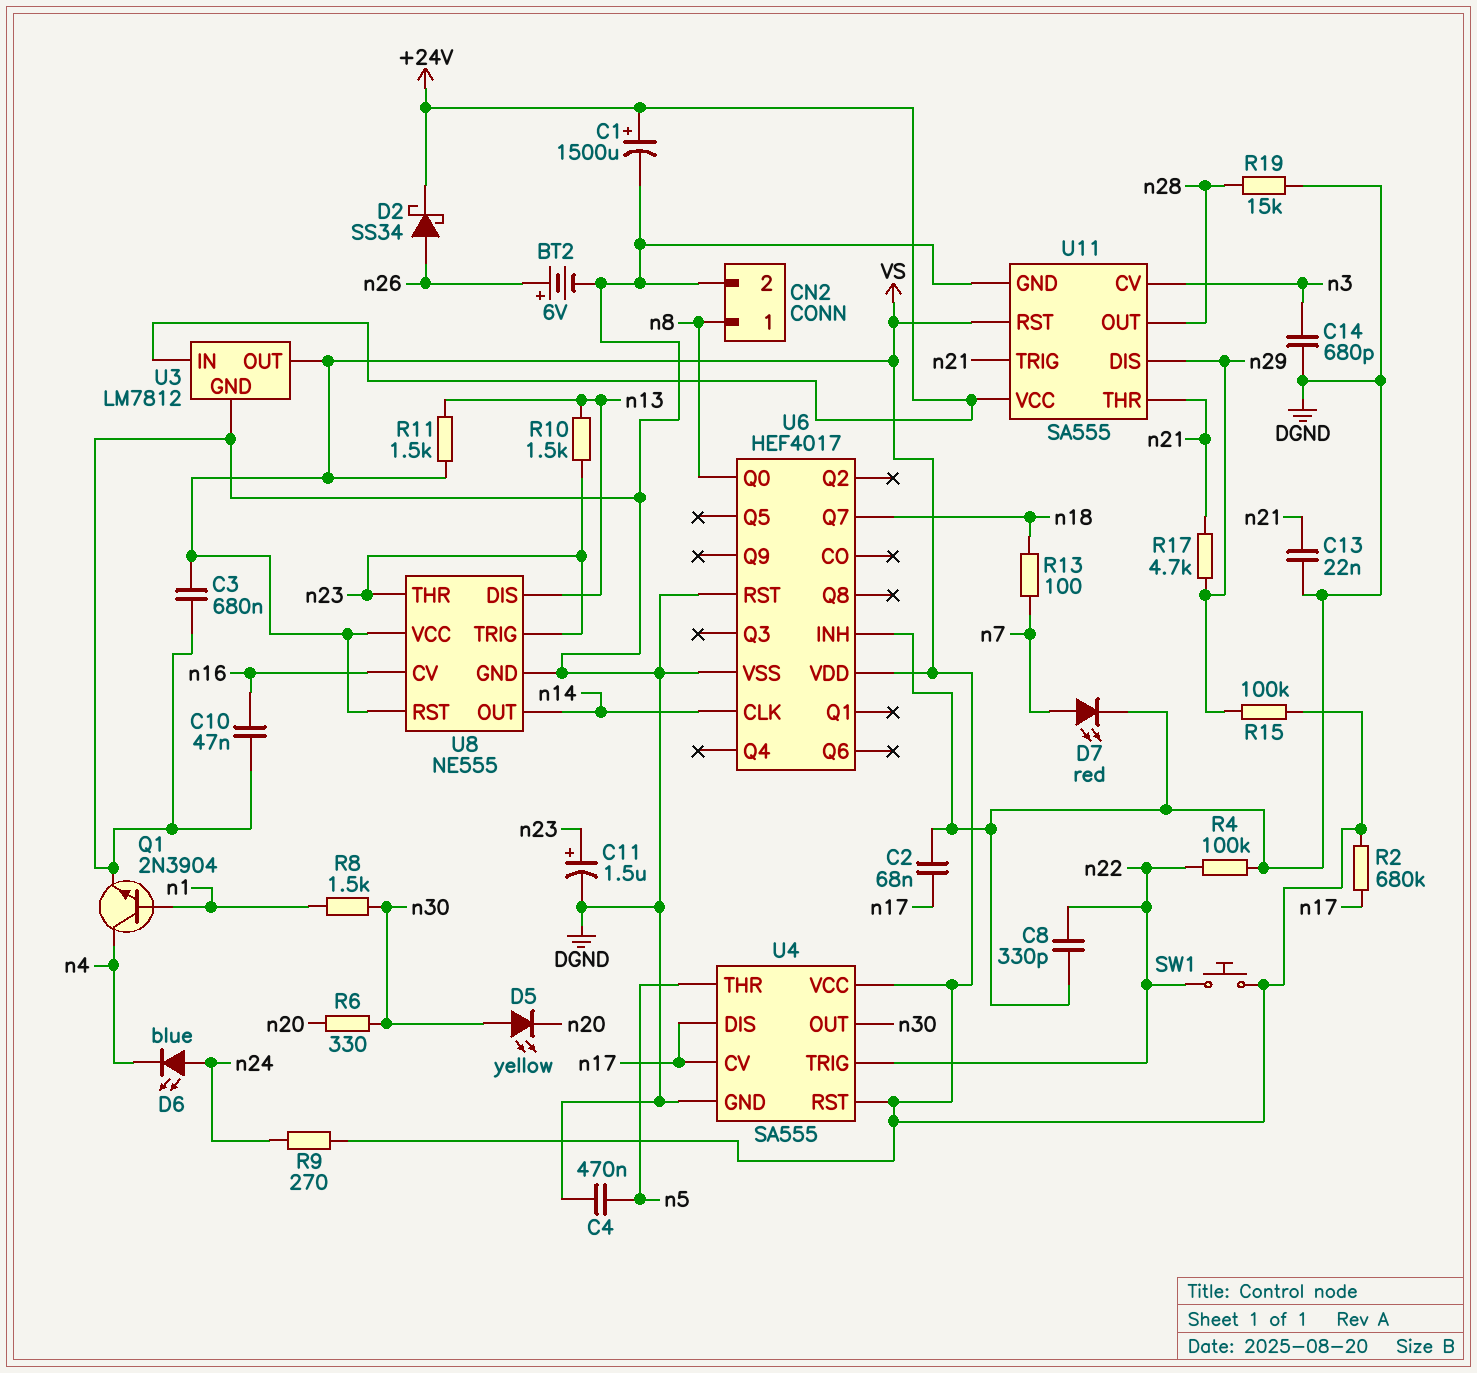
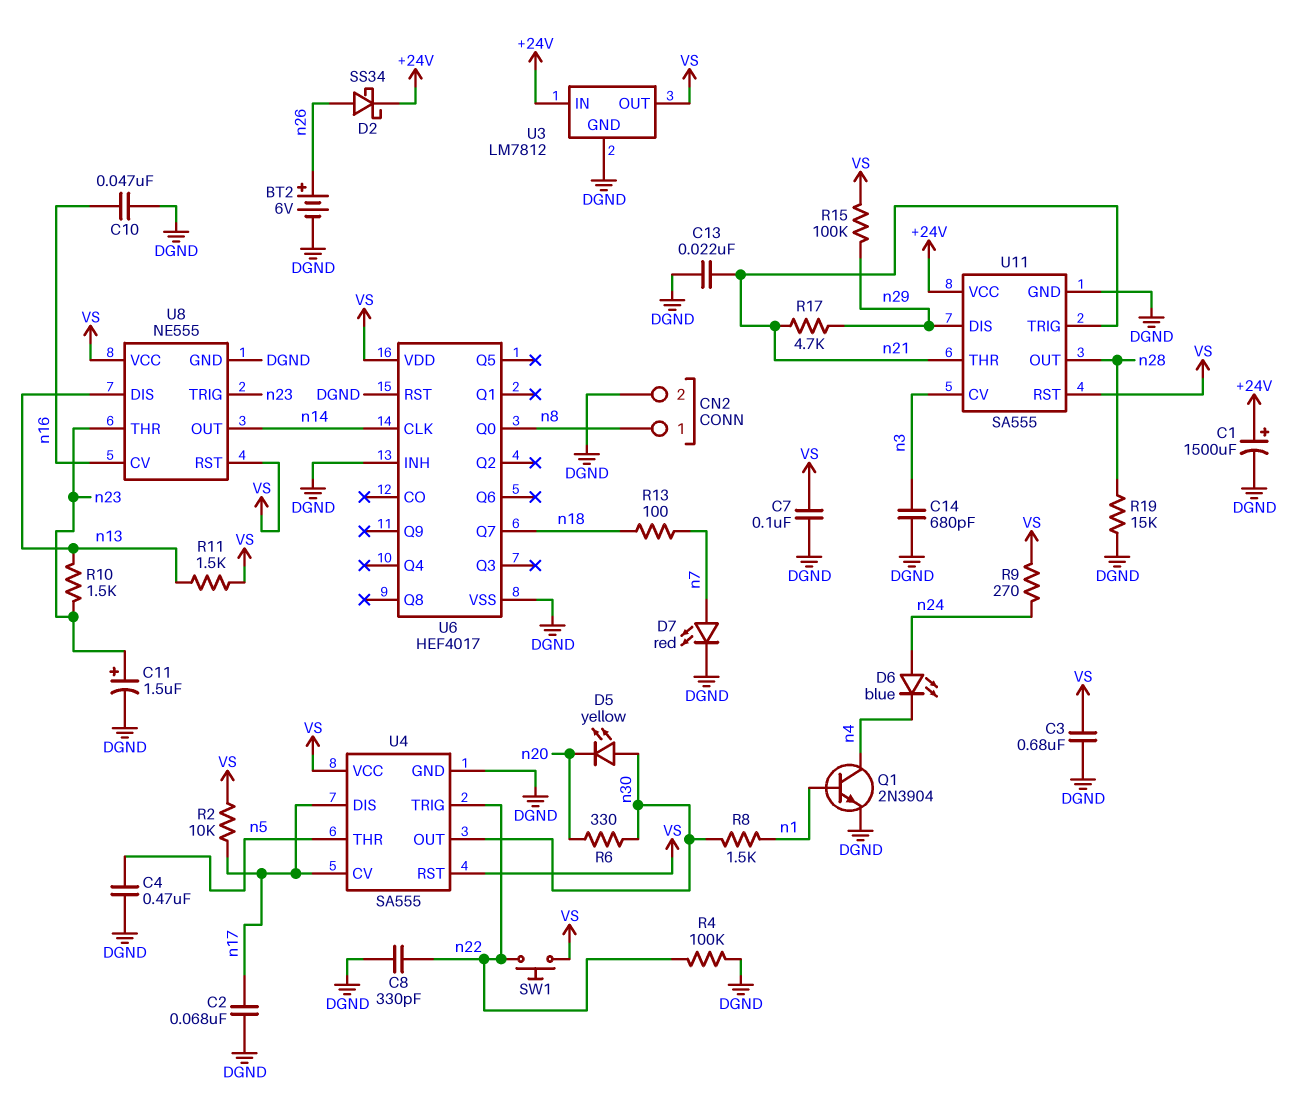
C7: none -> 100nF (DGND, VS)
R2: 680k (VS, n17) -> 10k (VS, n17)

